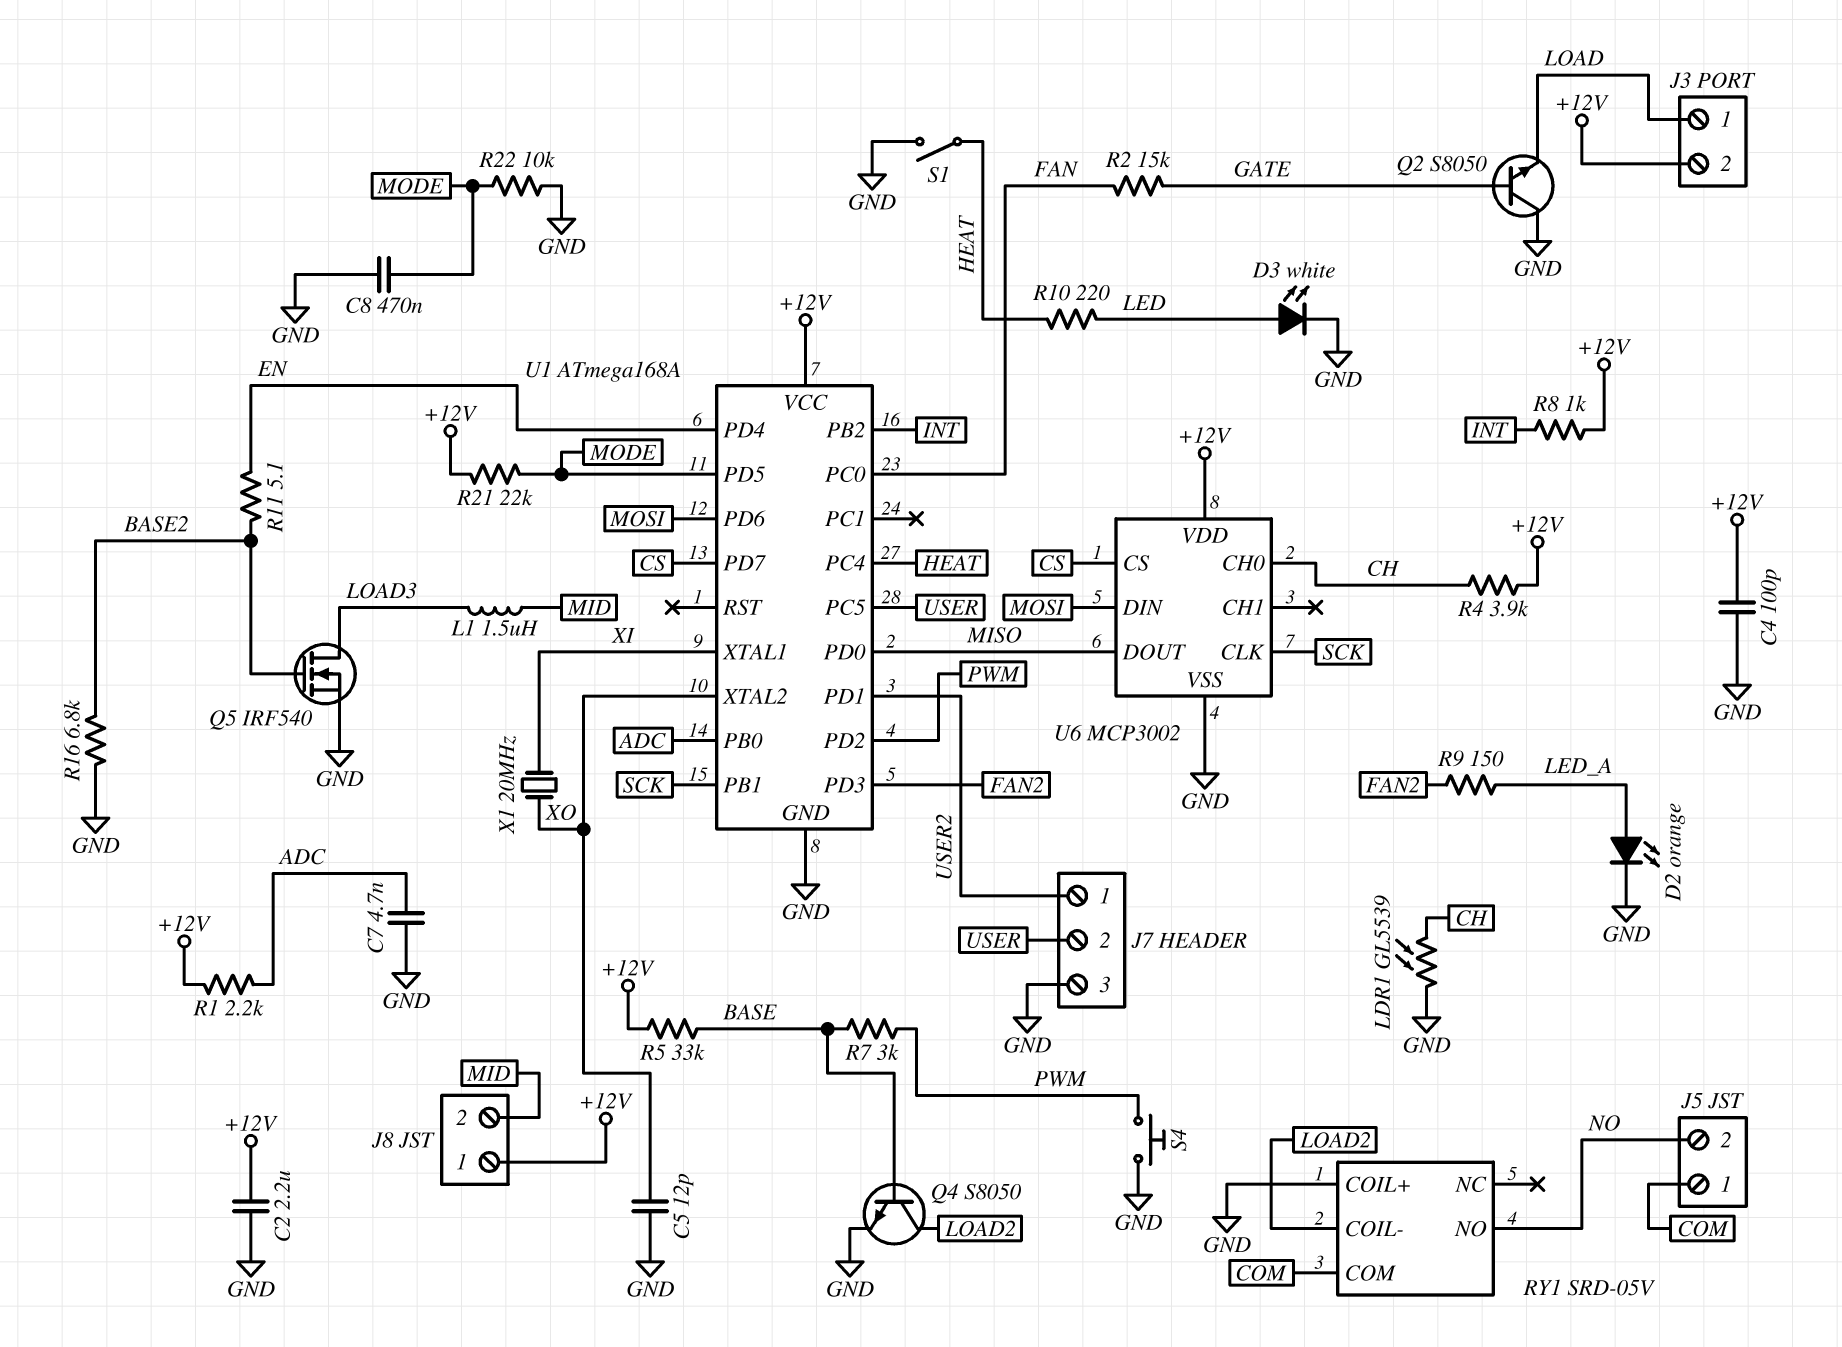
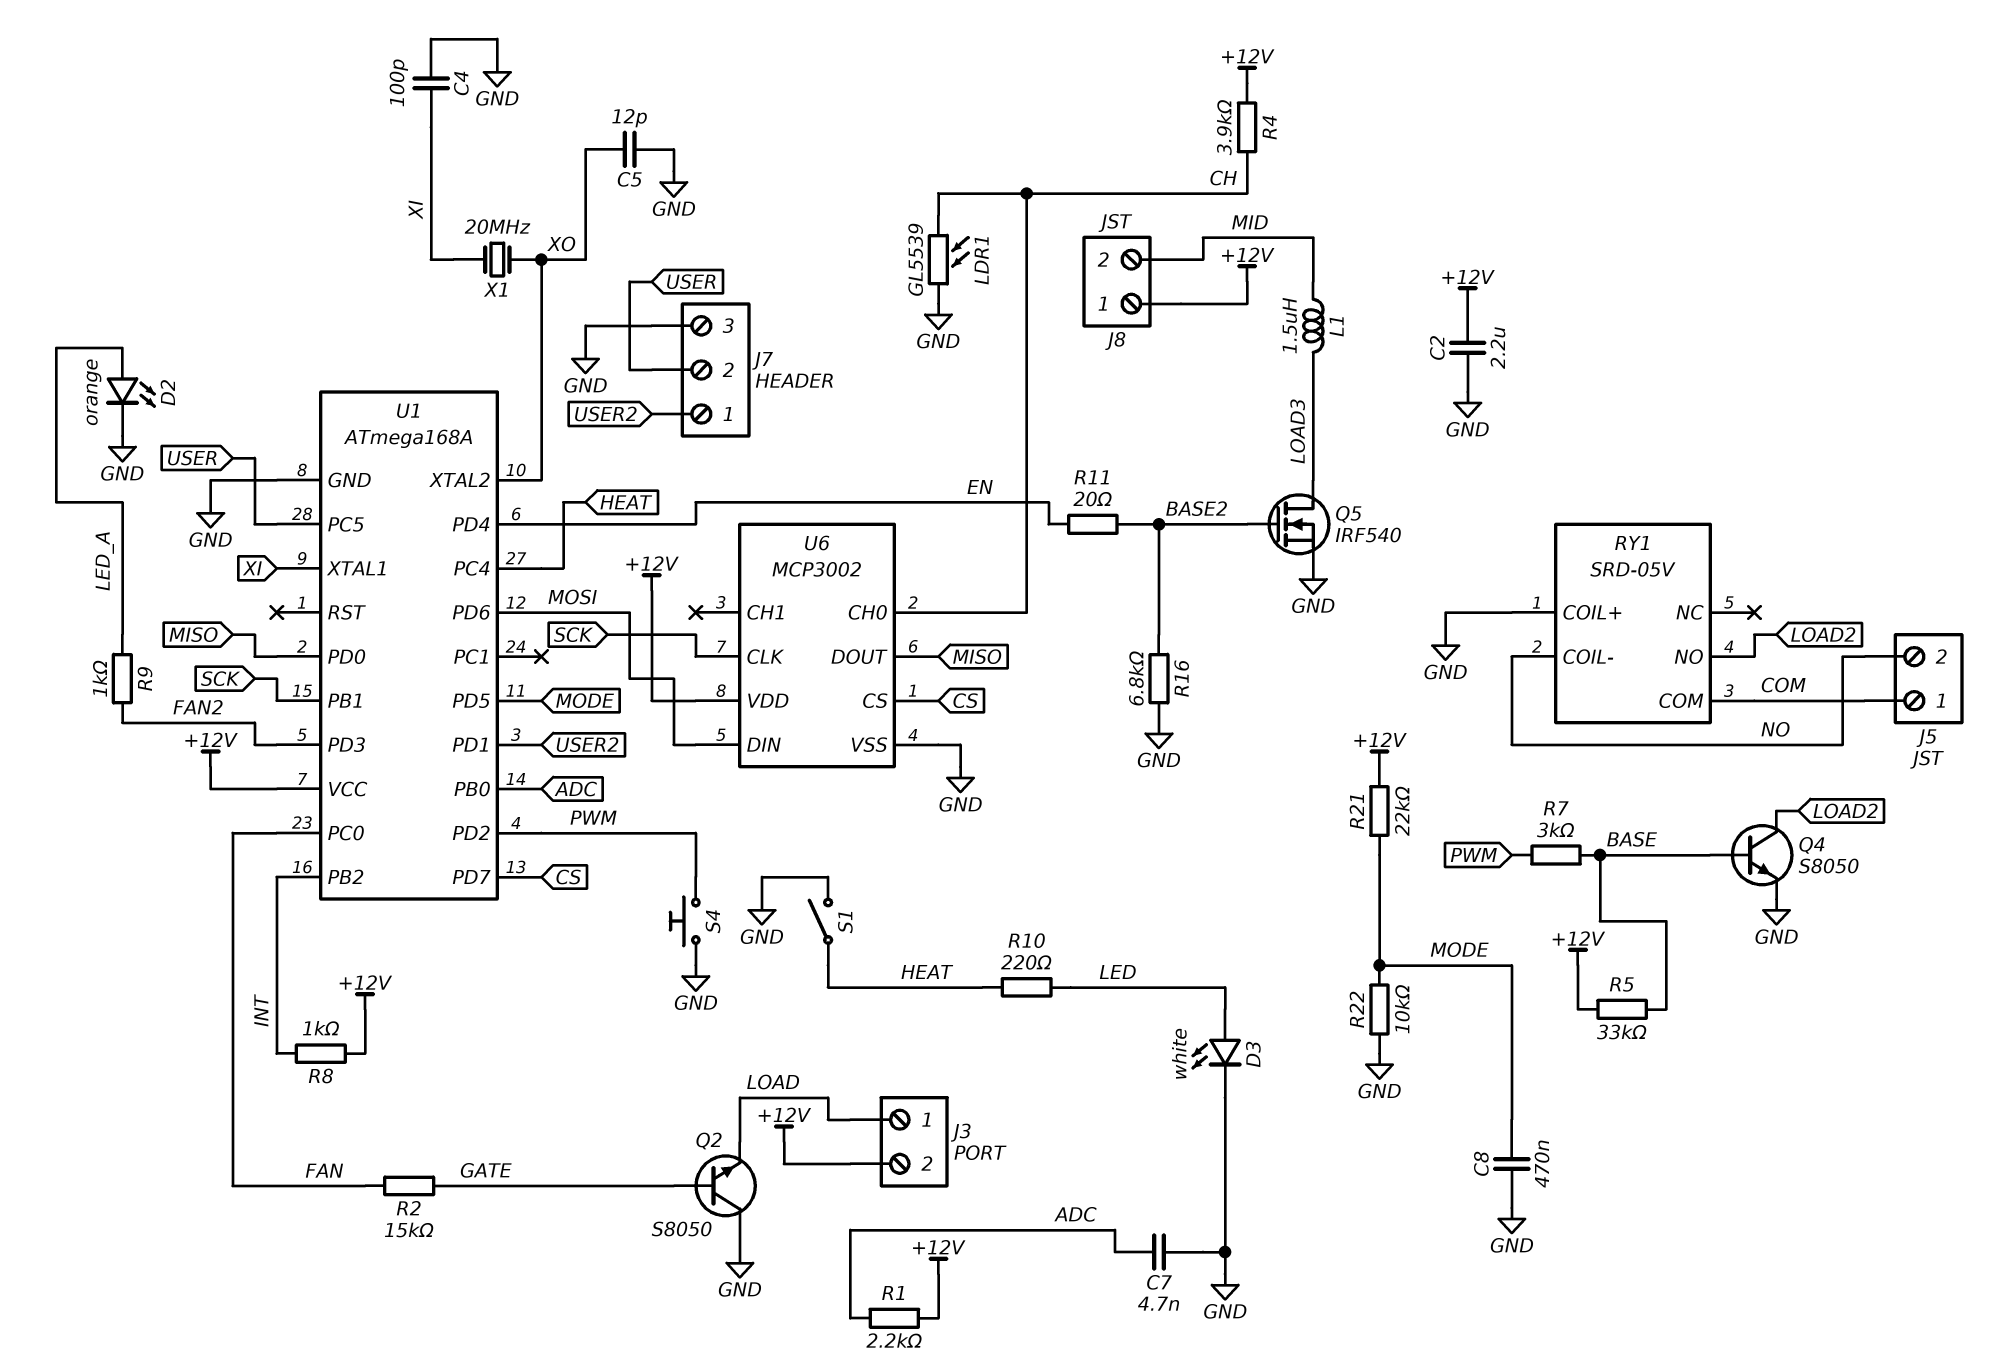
C4: 100pF (+12V, GND) -> 100pF (GND, XI)
R9: 150 (FAN2, LED_A) -> 1k (FAN2, LED_A)
R11: 5.1 (BASE2, EN) -> 20 (BASE2, EN)
RY1 pin COIL-: LOAD2 -> NO
RY1 pin NO: NO -> LOAD2

